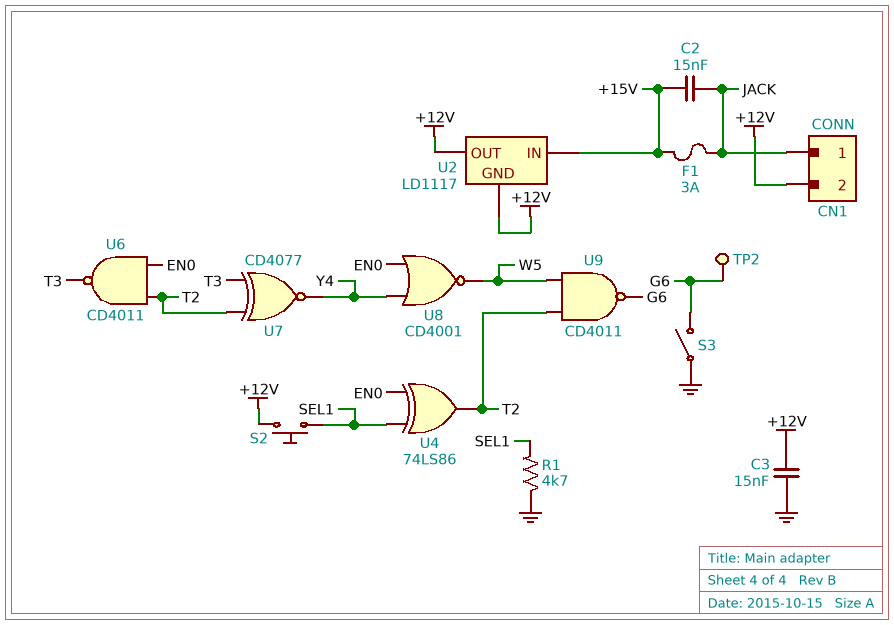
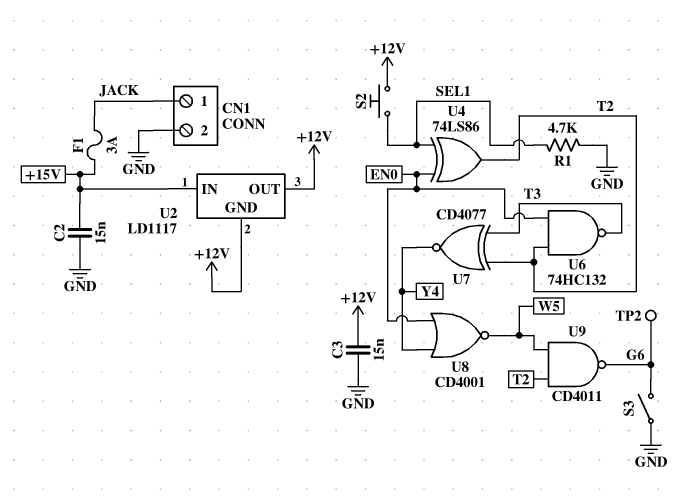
C2: 15nF (+15V, JACK) -> 15nF (+15V, GND)
CN1 pin 2: +12V -> GND
U6: NAND CD4011 (in EN0, in T2, out T3) -> NAND 74HC132 (in EN0, in T2, out T3)

